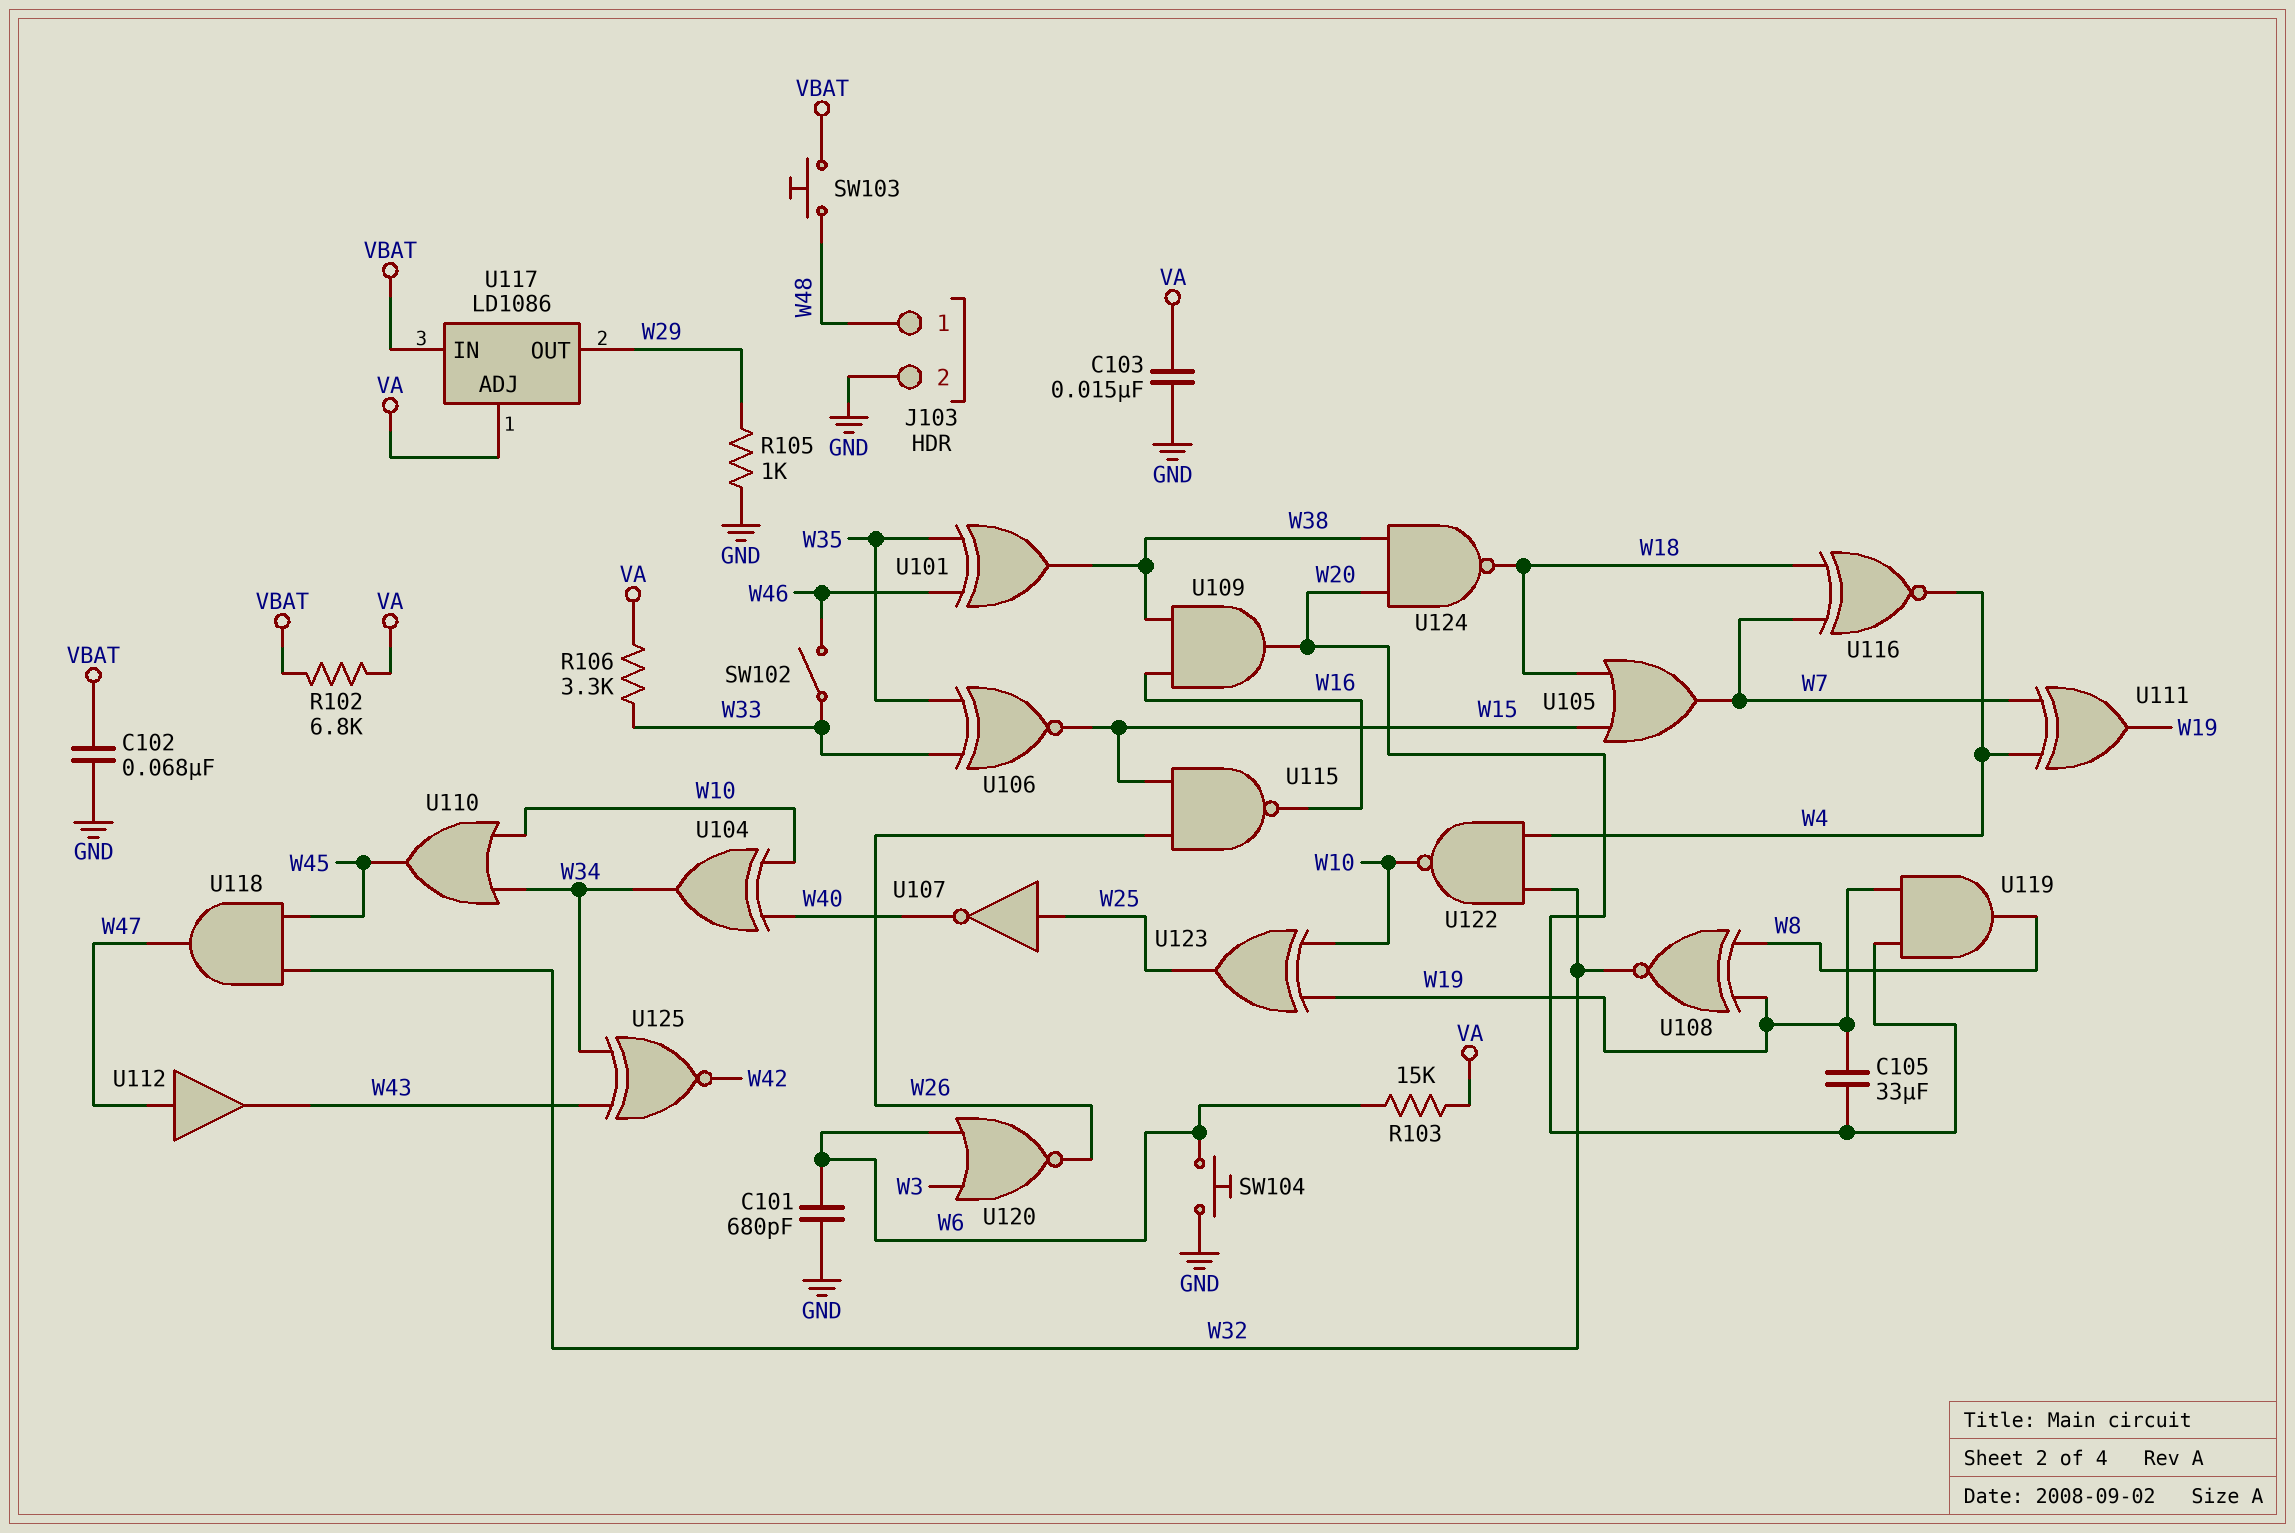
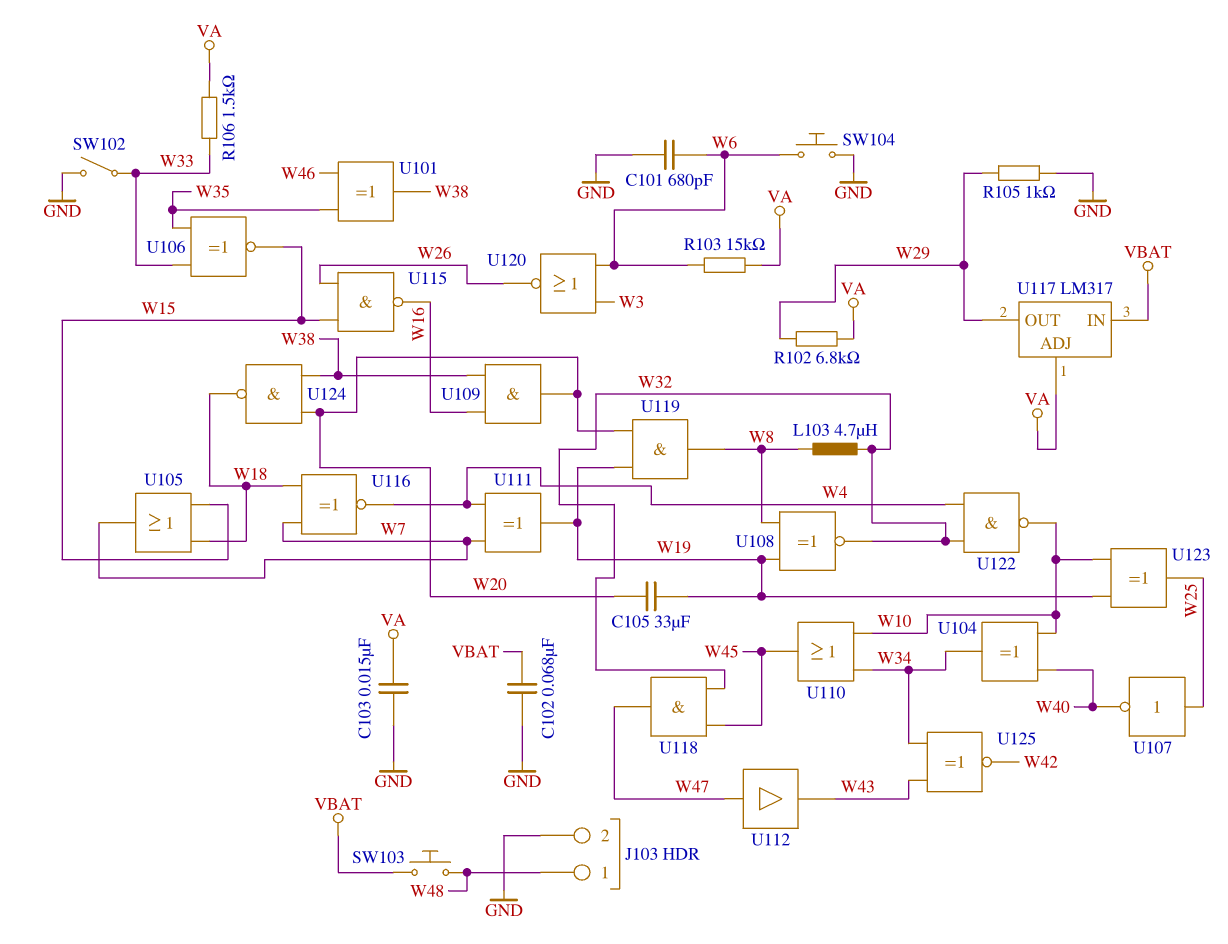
L103: none -> 4.7uH (W8, W32)
R102: 6.8k (VA, VBAT) -> 6.8k (VA, W29)
R106: 3.3k (VA, W33) -> 1.5k (VA, W33)
SW102: switch (W33, W46) -> switch (GND, W33)
U117: LD1086 -> LM317

